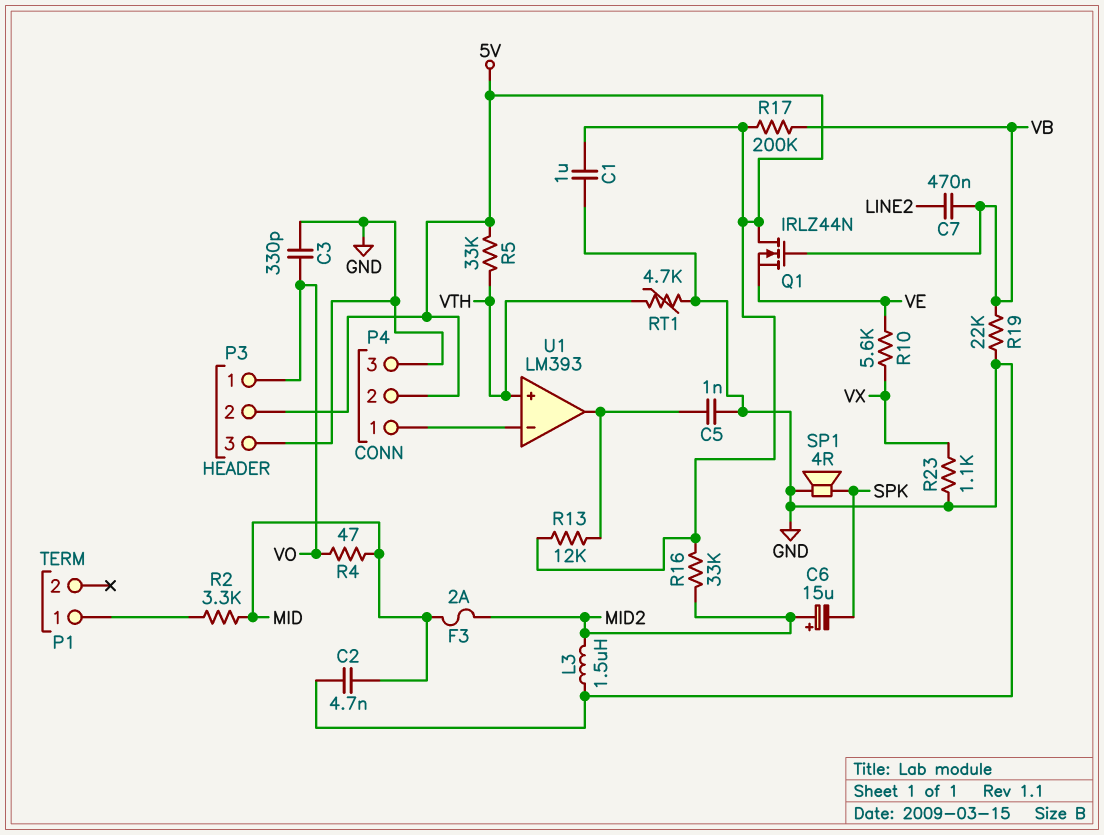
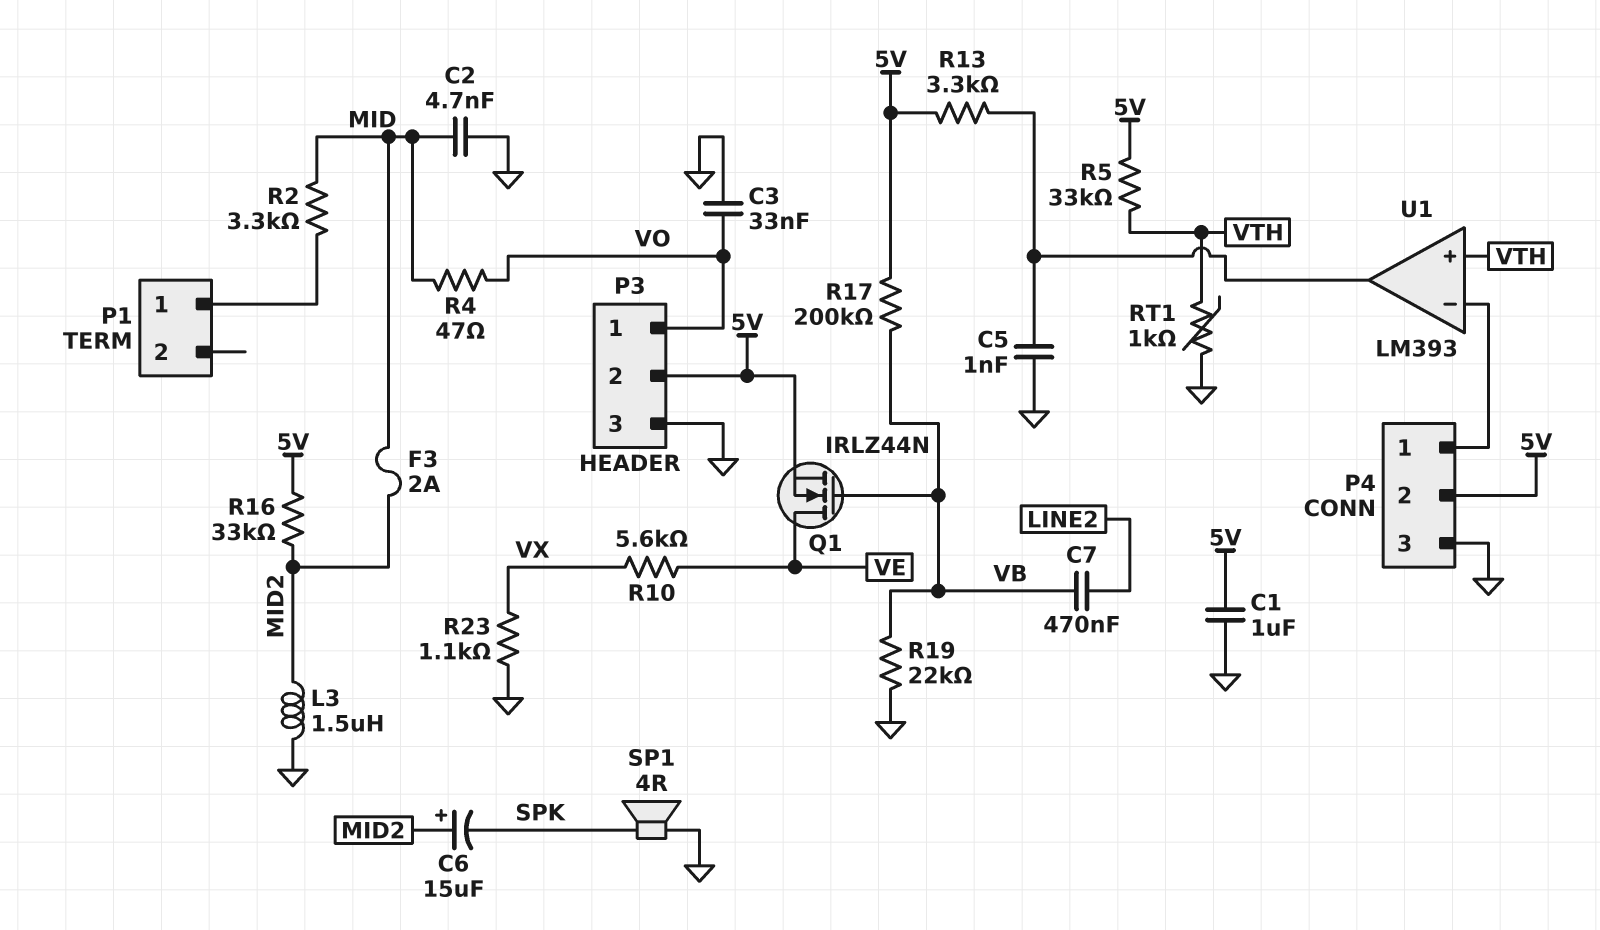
C3: 330pF (GND, VO) -> 33nF (GND, VO)
Q1: NMOS IRLZ44N (G VB, D 5V, S VE) -> NMOS IRLZ44N (G VB, D VE, S 5V)
R13: 12k (5V, U1/out) -> 3.3k (5V, U1/out)
RT1: 4.7k (GND, VTH) -> 1k (GND, VTH)

